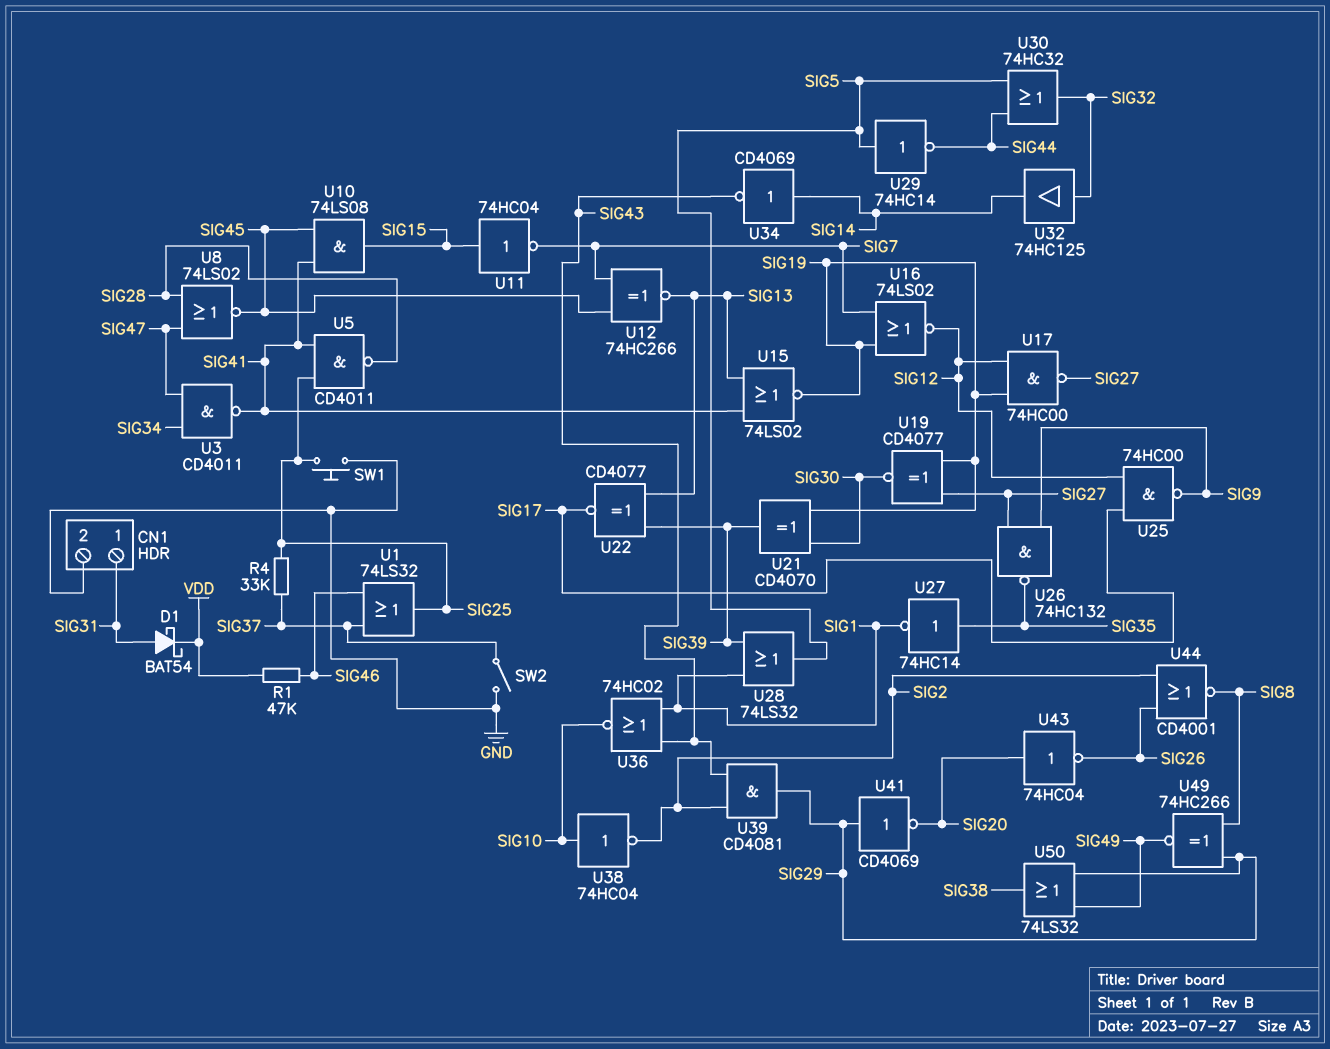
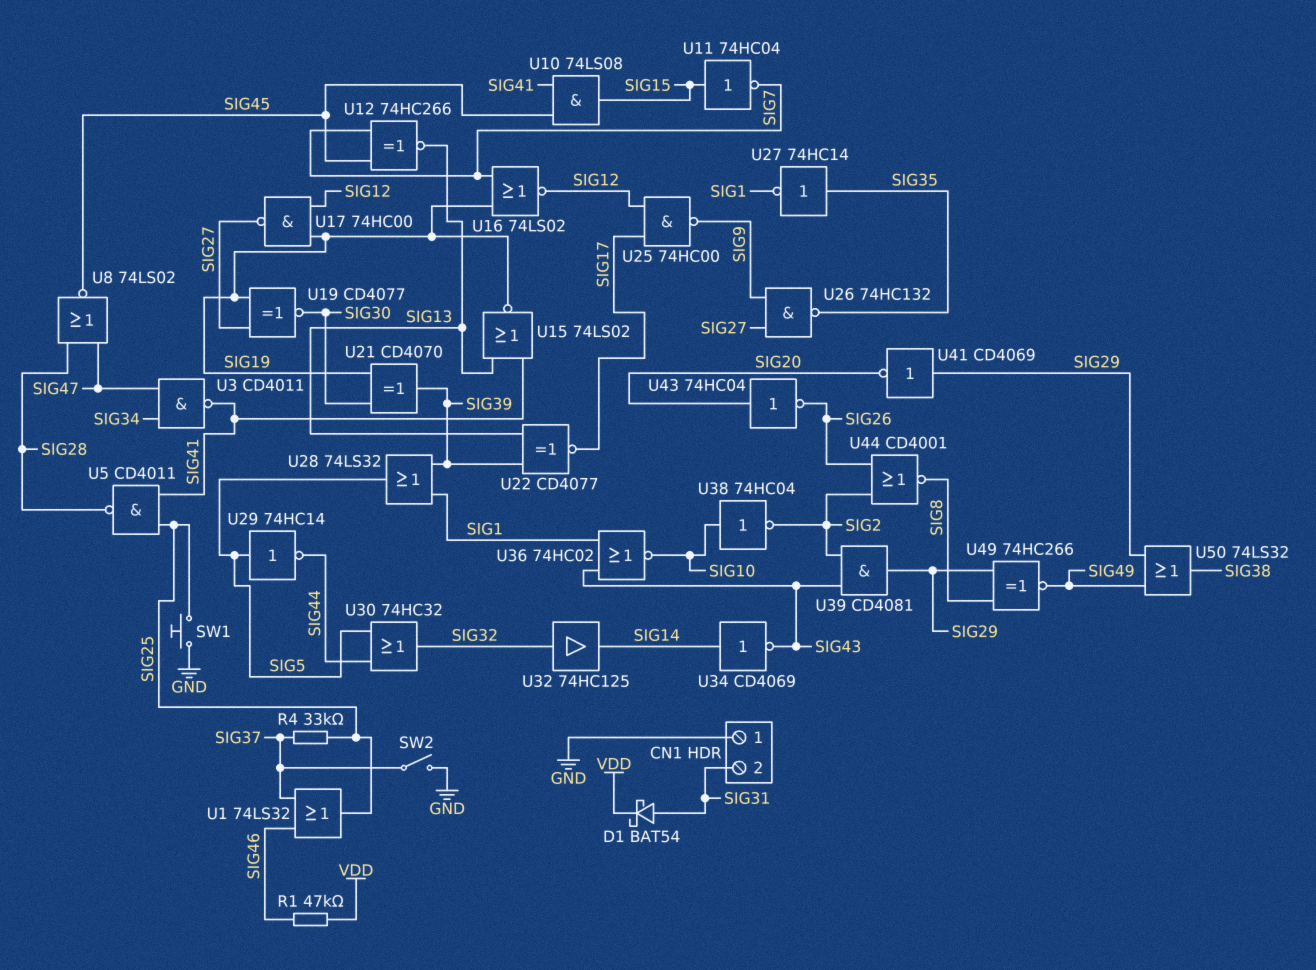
CN1 pin 1: SIG31 -> GND
CN1 pin 2: GND -> SIG31

